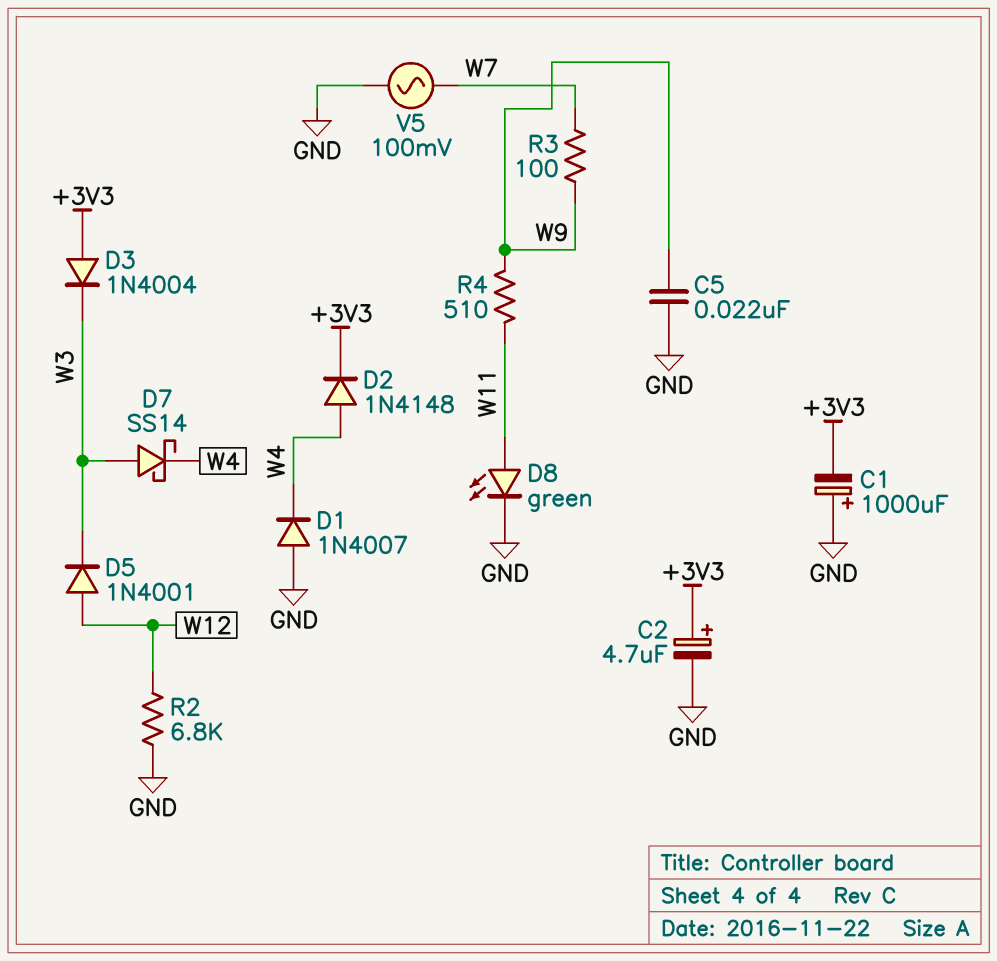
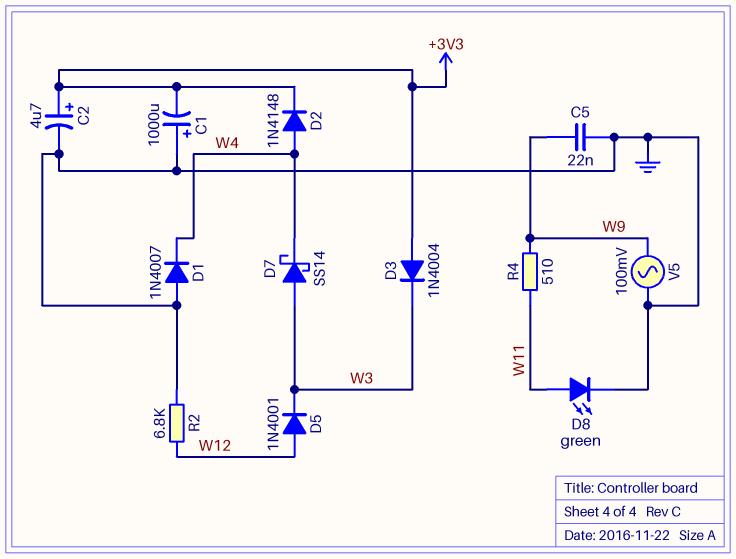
R3: 100 (W7, W9) -> none
V5: AC 100mV (GND, W7) -> AC 100mV (GND, W9)

